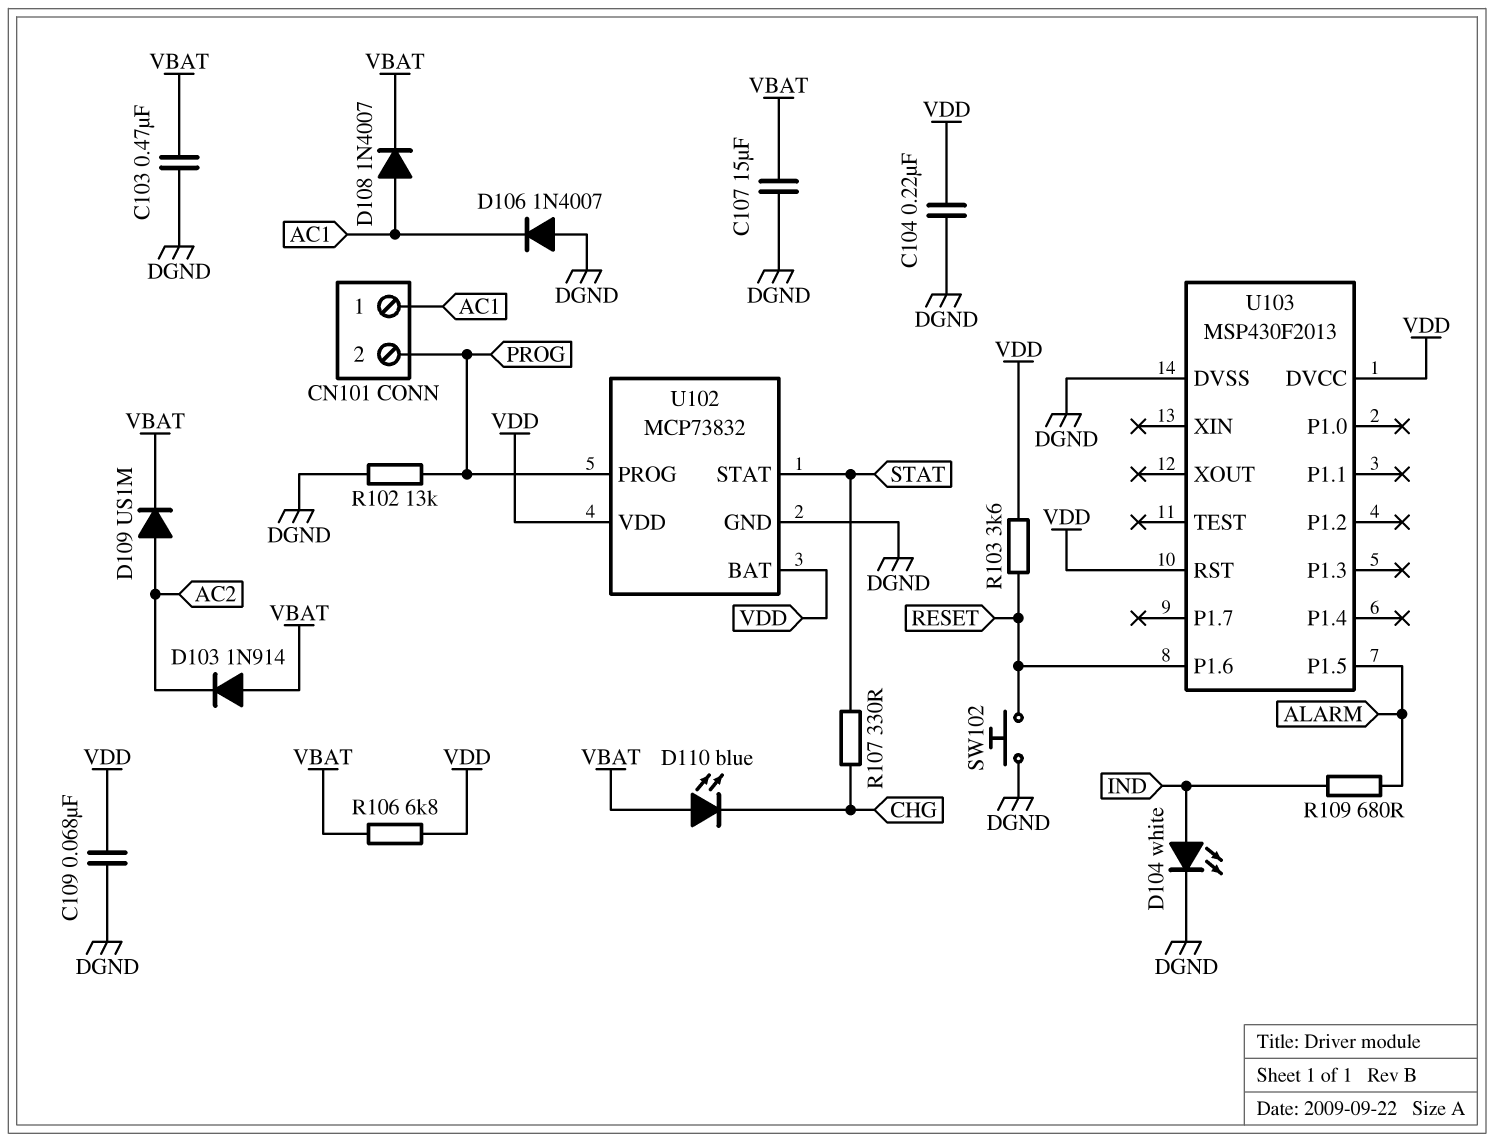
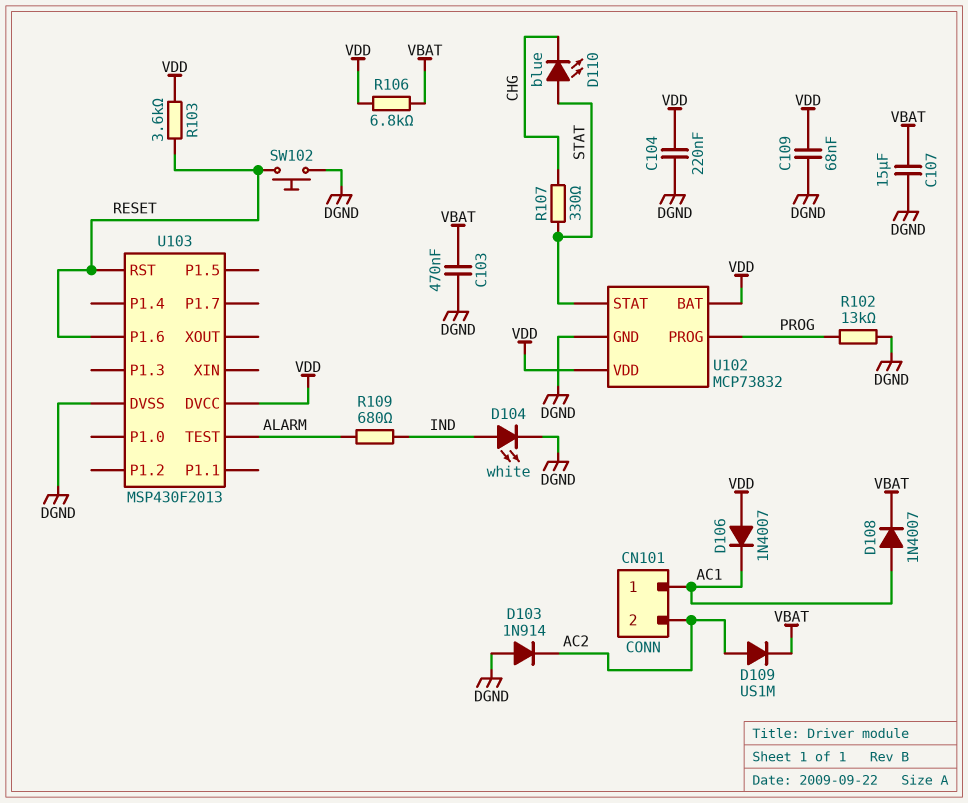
CN101 pin 2: PROG -> AC2
D103: diode 1N914 (A VBAT, K AC2) -> diode 1N914 (A DGND, K AC2)
D106: diode 1N4007 (A DGND, K AC1) -> diode 1N4007 (A VDD, K AC1)
D110: LED blue (A VBAT, K CHG) -> LED blue (A STAT, K CHG)
U103 pin P1.5: ALARM -> none
U103 pin RST: VDD -> RESET
U103 pin TEST: none -> ALARM

